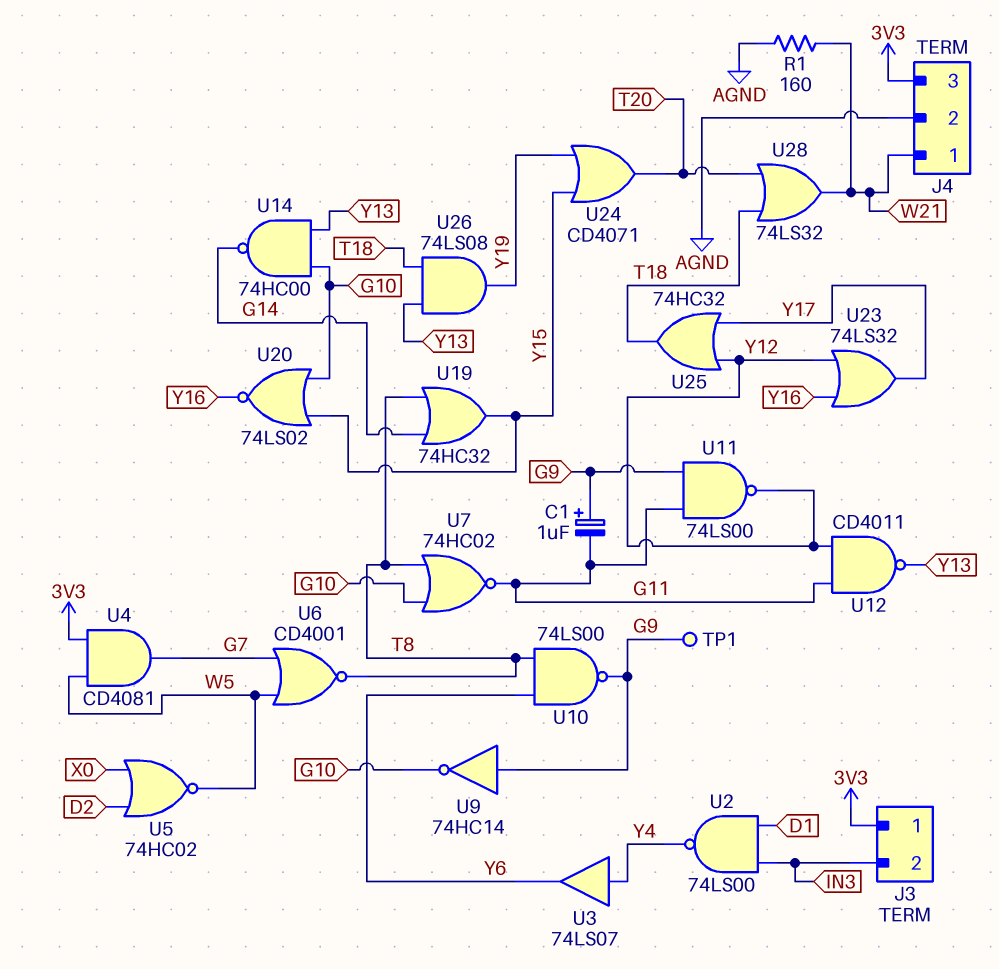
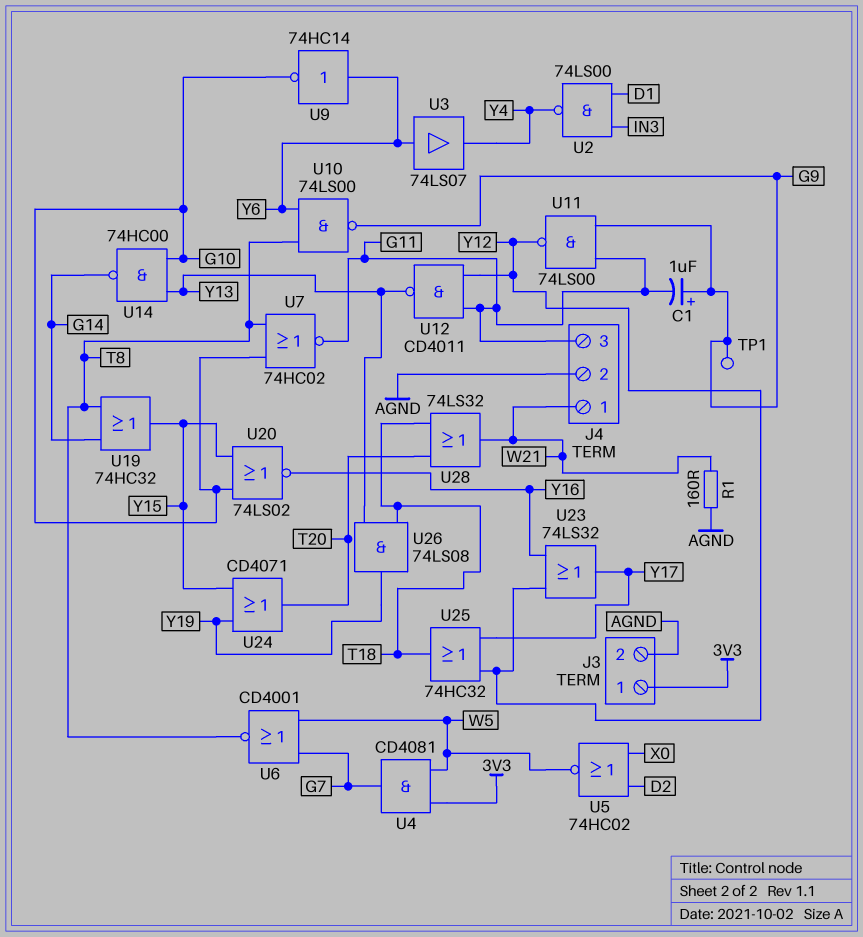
J3 pin 2: IN3 -> AGND
J4 pin 3: 3V3 -> G11
U3: buffer 74LS07 (in Y4, out Y6) -> buffer 74LS07 (in Y6, out Y4)
U9: NOT 74HC14 (in G9, out G10) -> NOT 74HC14 (in Y6, out G10)

